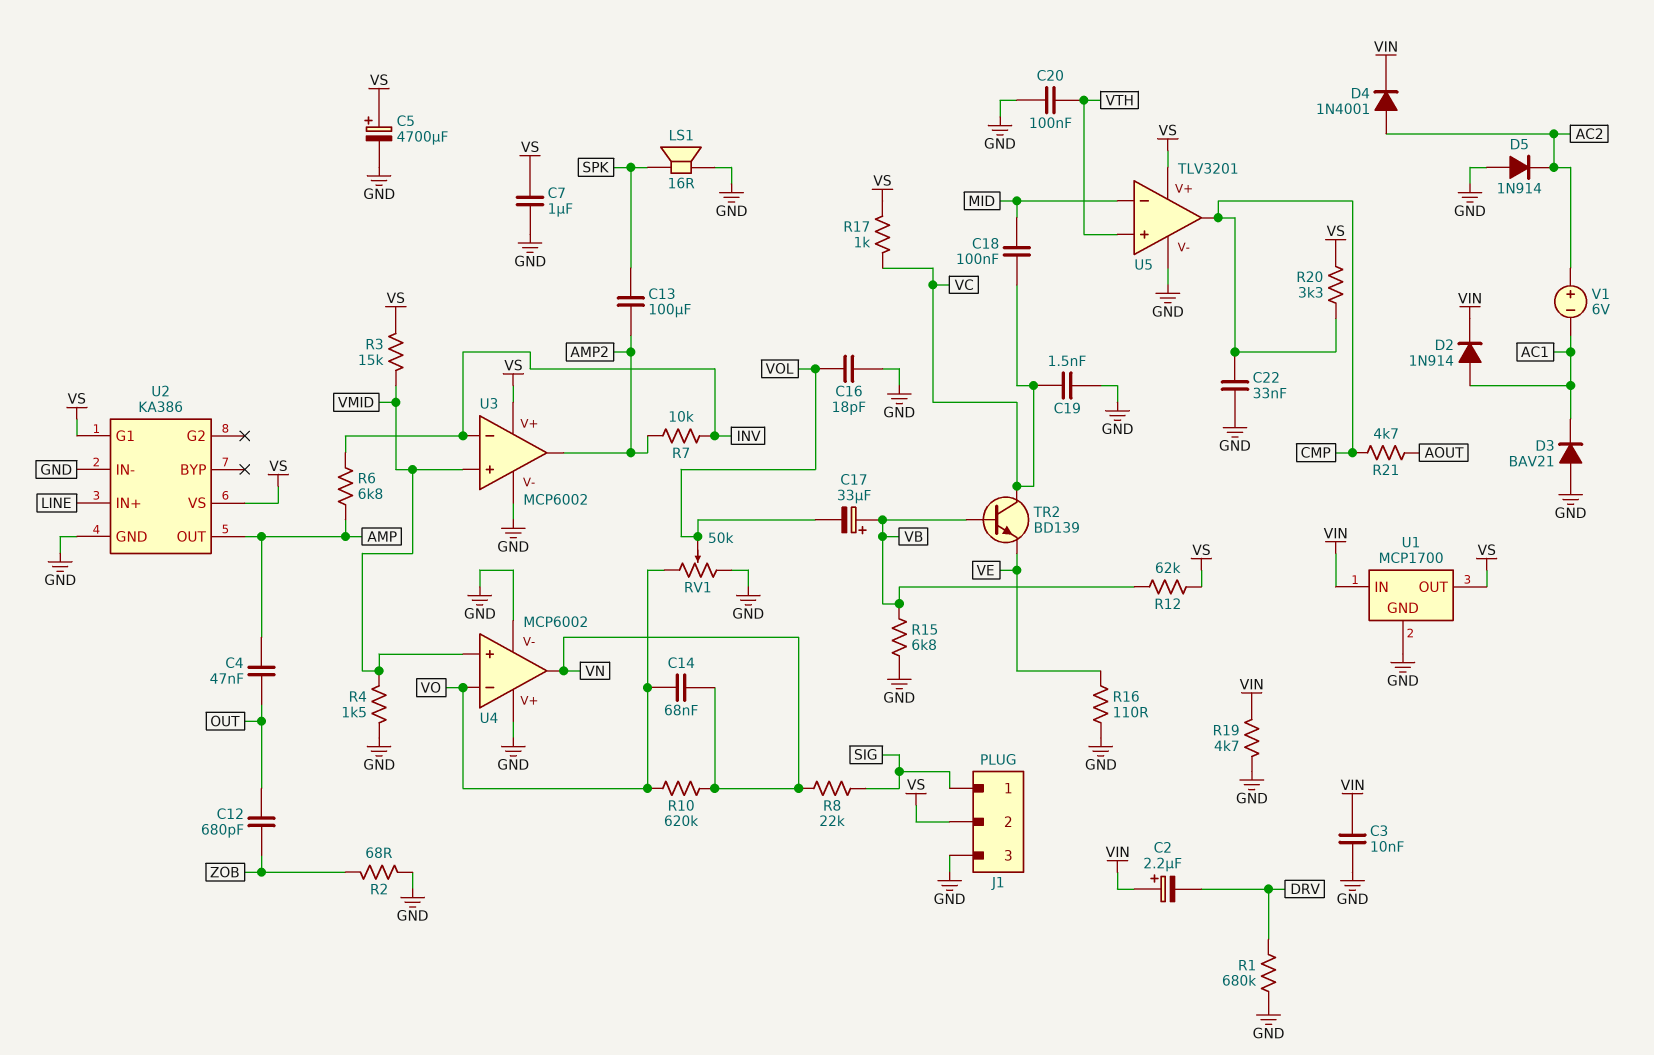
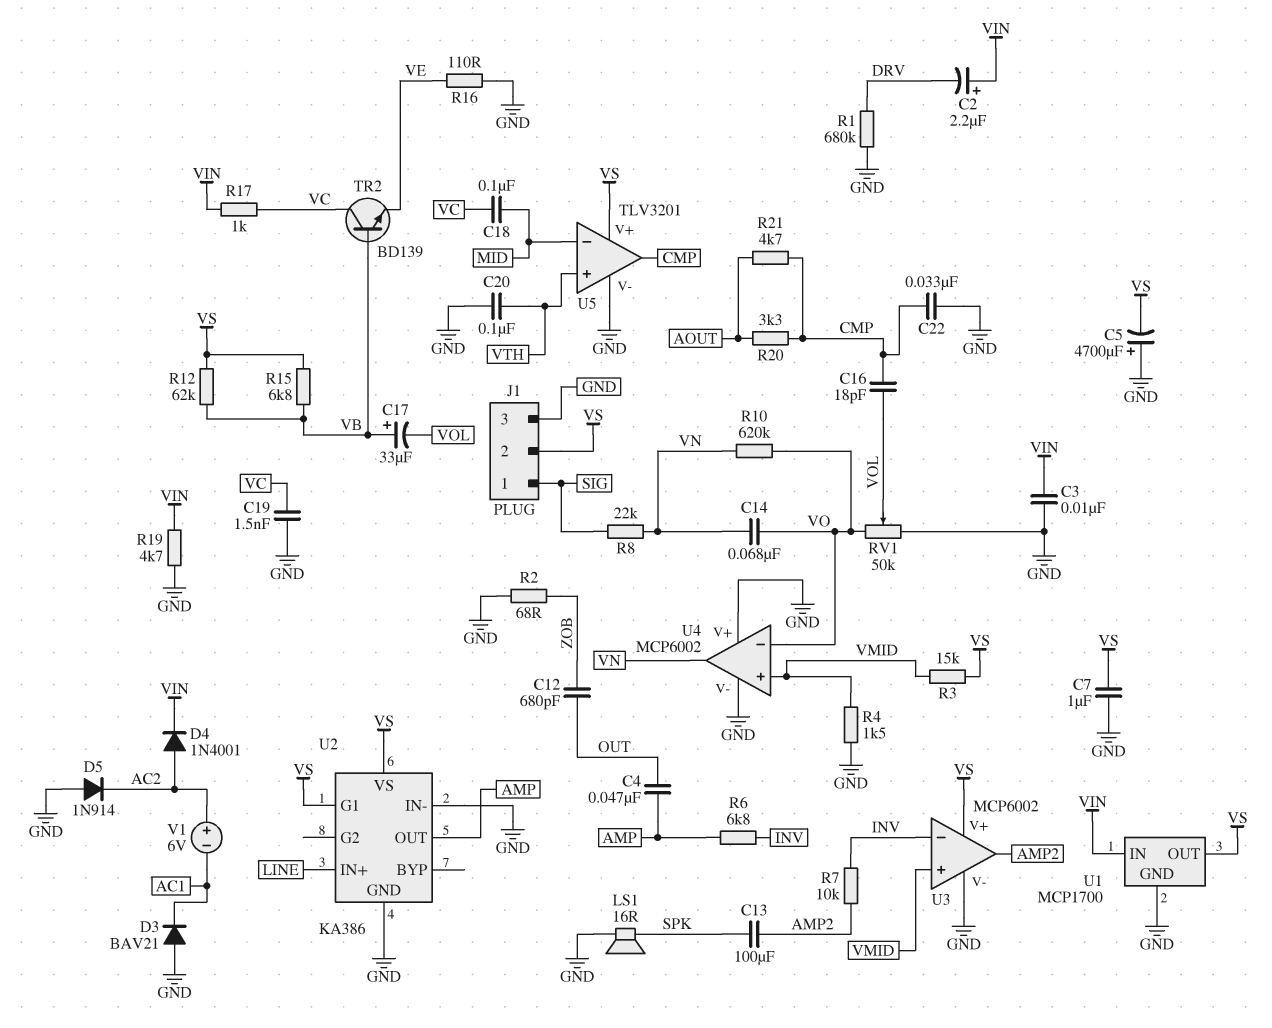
C5: 4700uF (plus VS, minus GND) -> 4700uF (plus GND, minus VS)
C16: 18pF (GND, VOL) -> 18pF (CMP, VOL)
D2: diode 1N914 (A AC1, K VIN) -> none
R15: 6.8k (GND, VB) -> 6.8k (VB, VS)
R17: 1k (VC, VS) -> 1k (VC, VIN)
R20: 3.3k (CMP, VS) -> 3.3k (AOUT, CMP)

